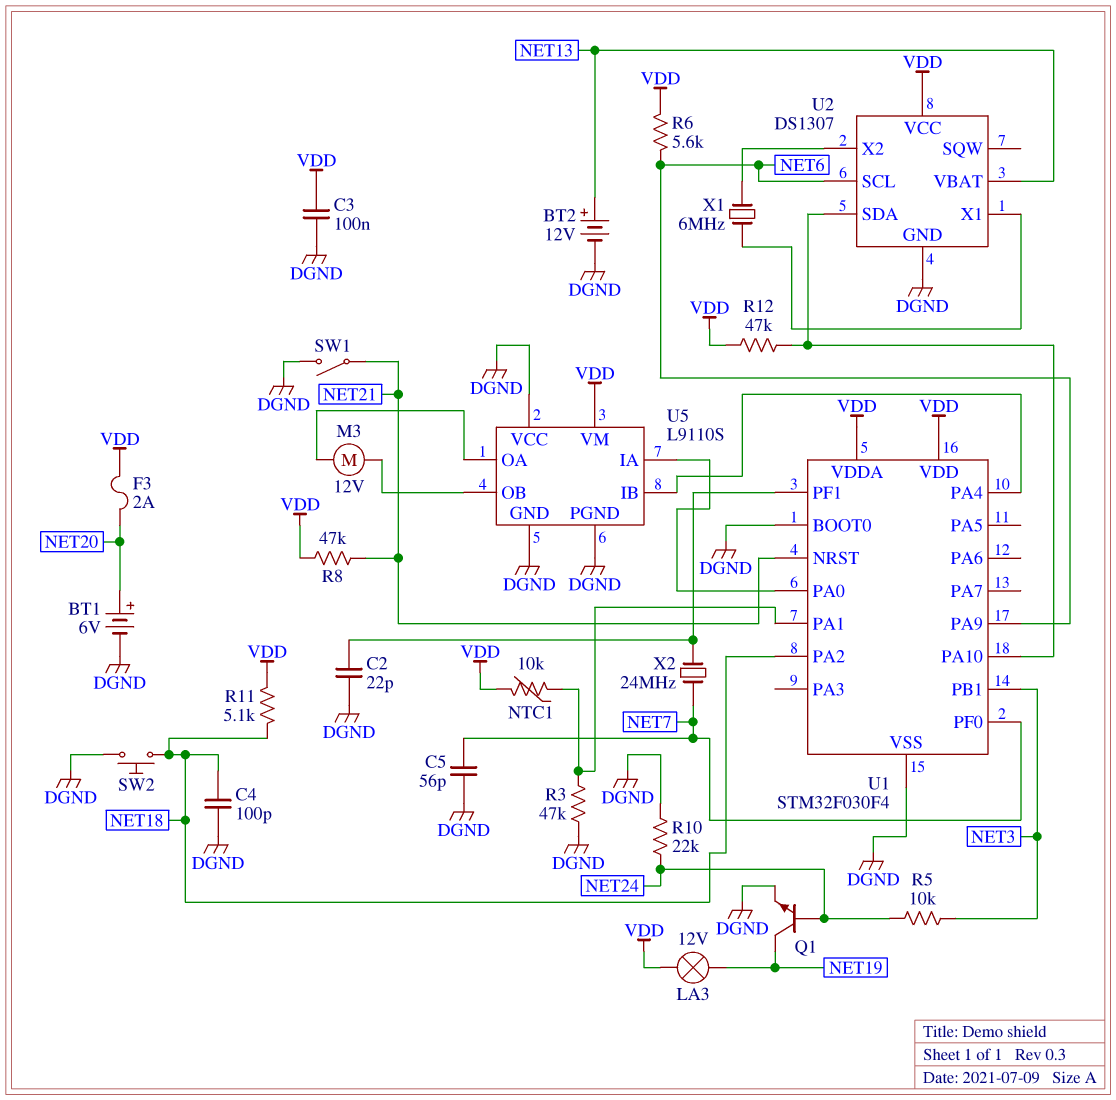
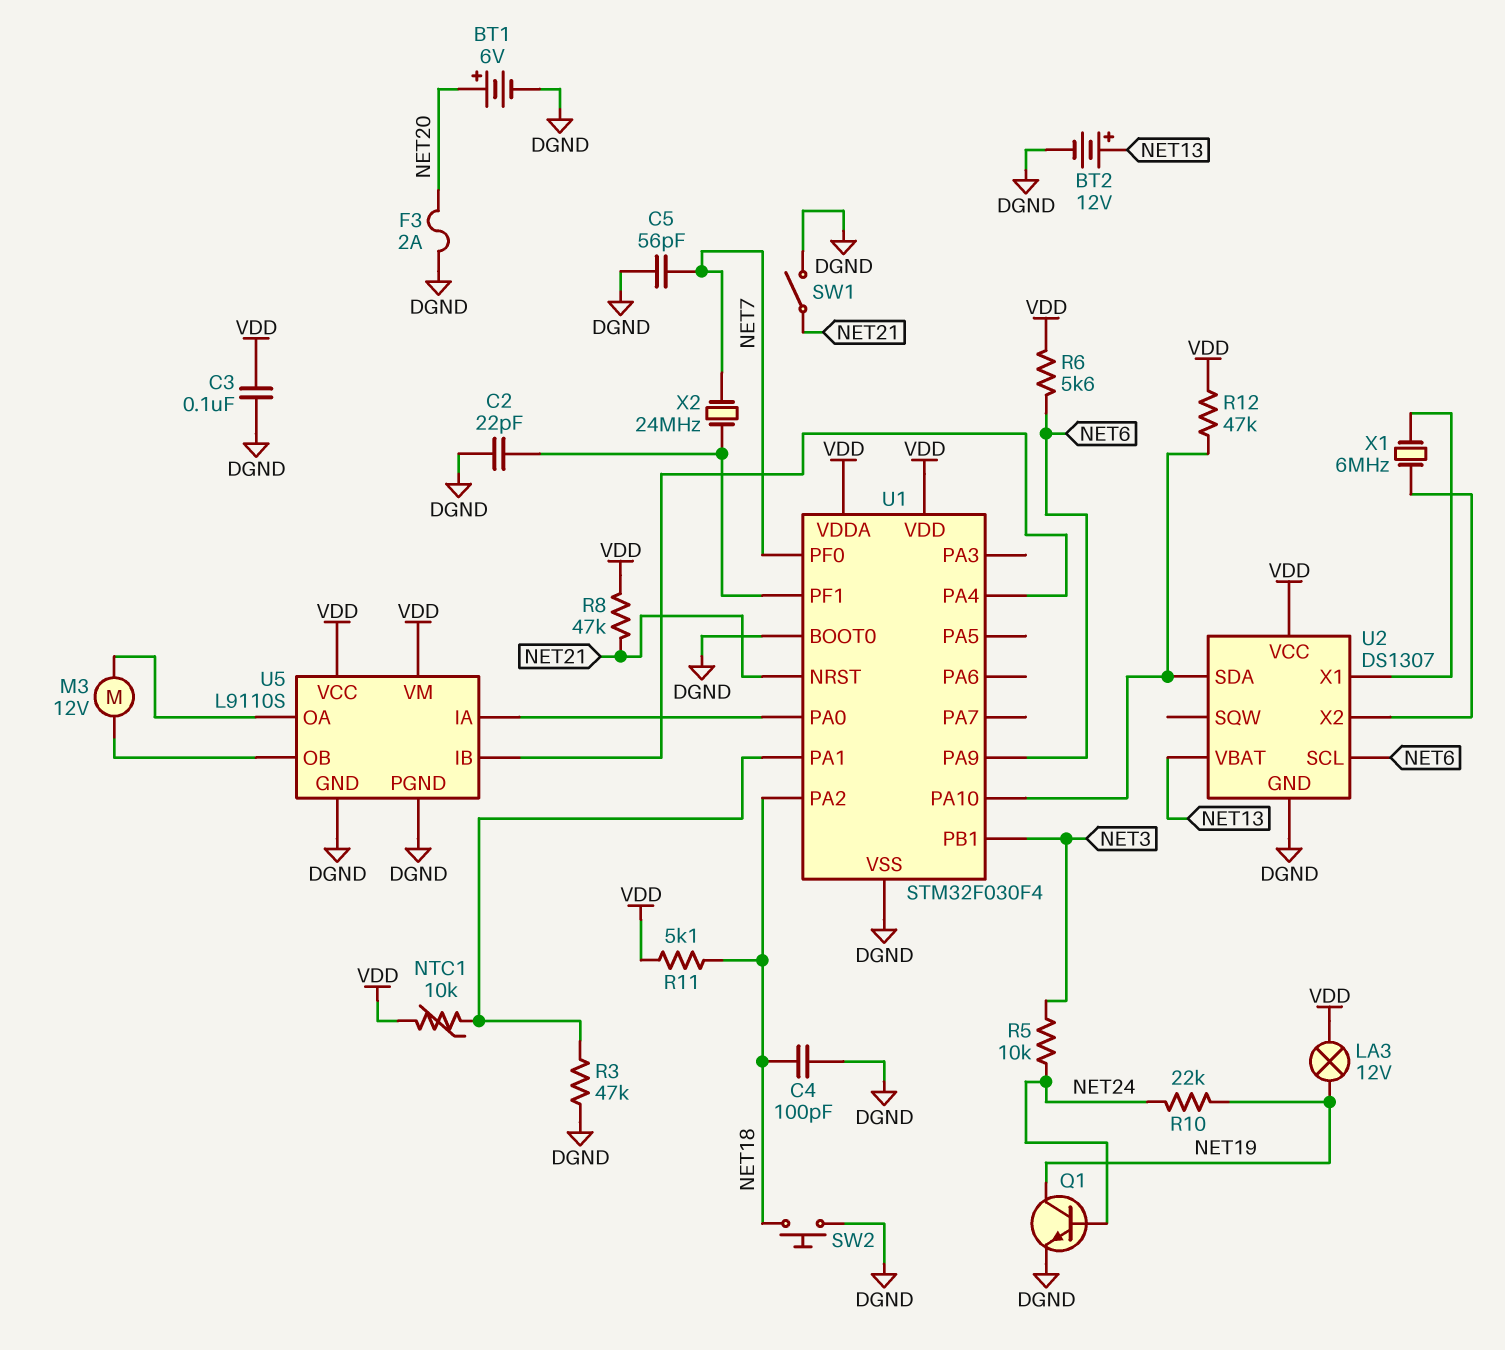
F3: 2A (NET20, VDD) -> 2A (DGND, NET20)
R10: 22k (DGND, NET24) -> 22k (NET19, NET24)
U5 pin VCC: DGND -> VDD

